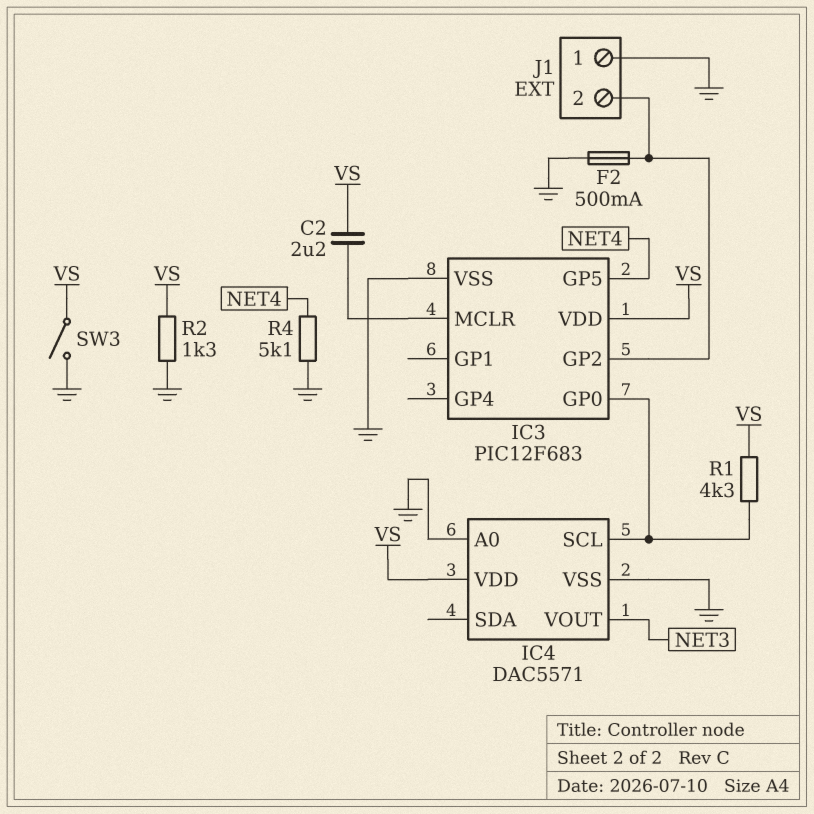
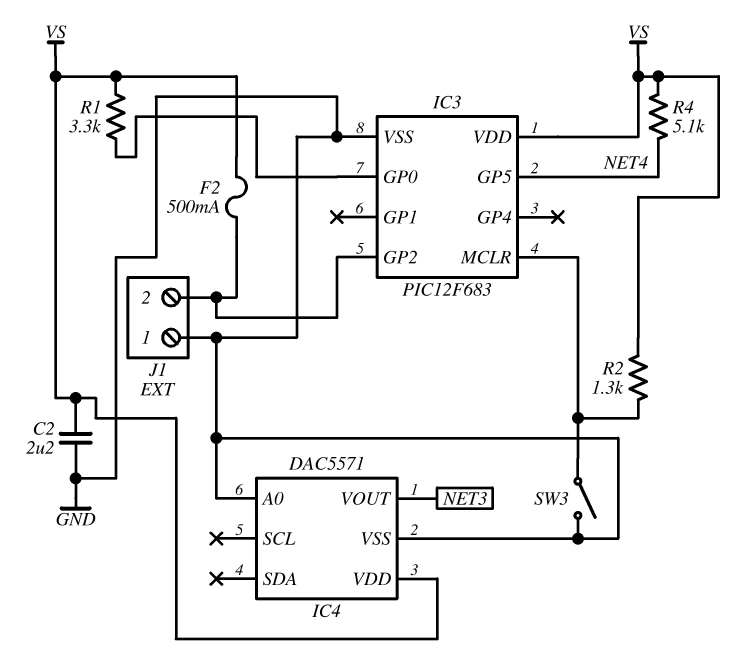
C2: 2.2uF (IC3/MCLR, VS) -> 2.2uF (GND, VS)
F2: 500mA (GND, IC3/GP2) -> 500mA (IC3/GP2, VS)
IC4 pin SCL: IC3/GP0 -> none
R1: 4.3k (IC3/GP0, VS) -> 3.3k (IC3/GP0, VS)
R2: 1.3k (GND, VS) -> 1.3k (IC3/MCLR, VS)
R4: 5.1k (GND, NET4) -> 5.1k (NET4, VS)
SW3: switch (GND, VS) -> switch (GND, IC3/MCLR)

